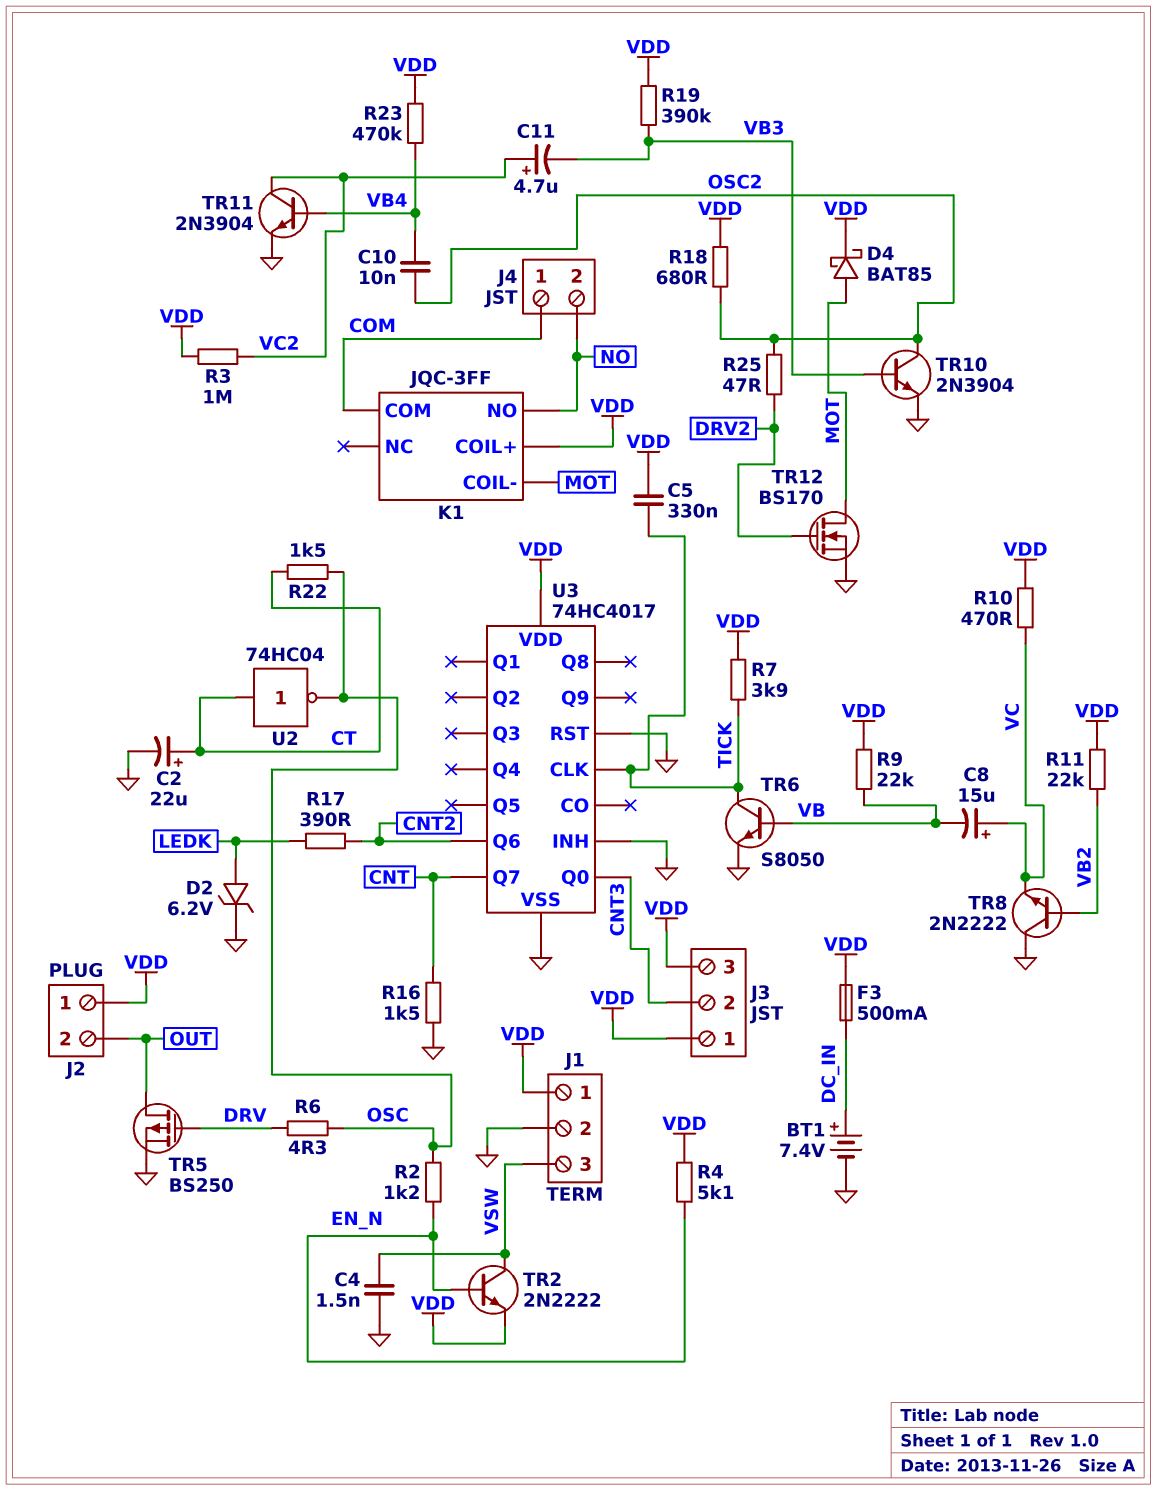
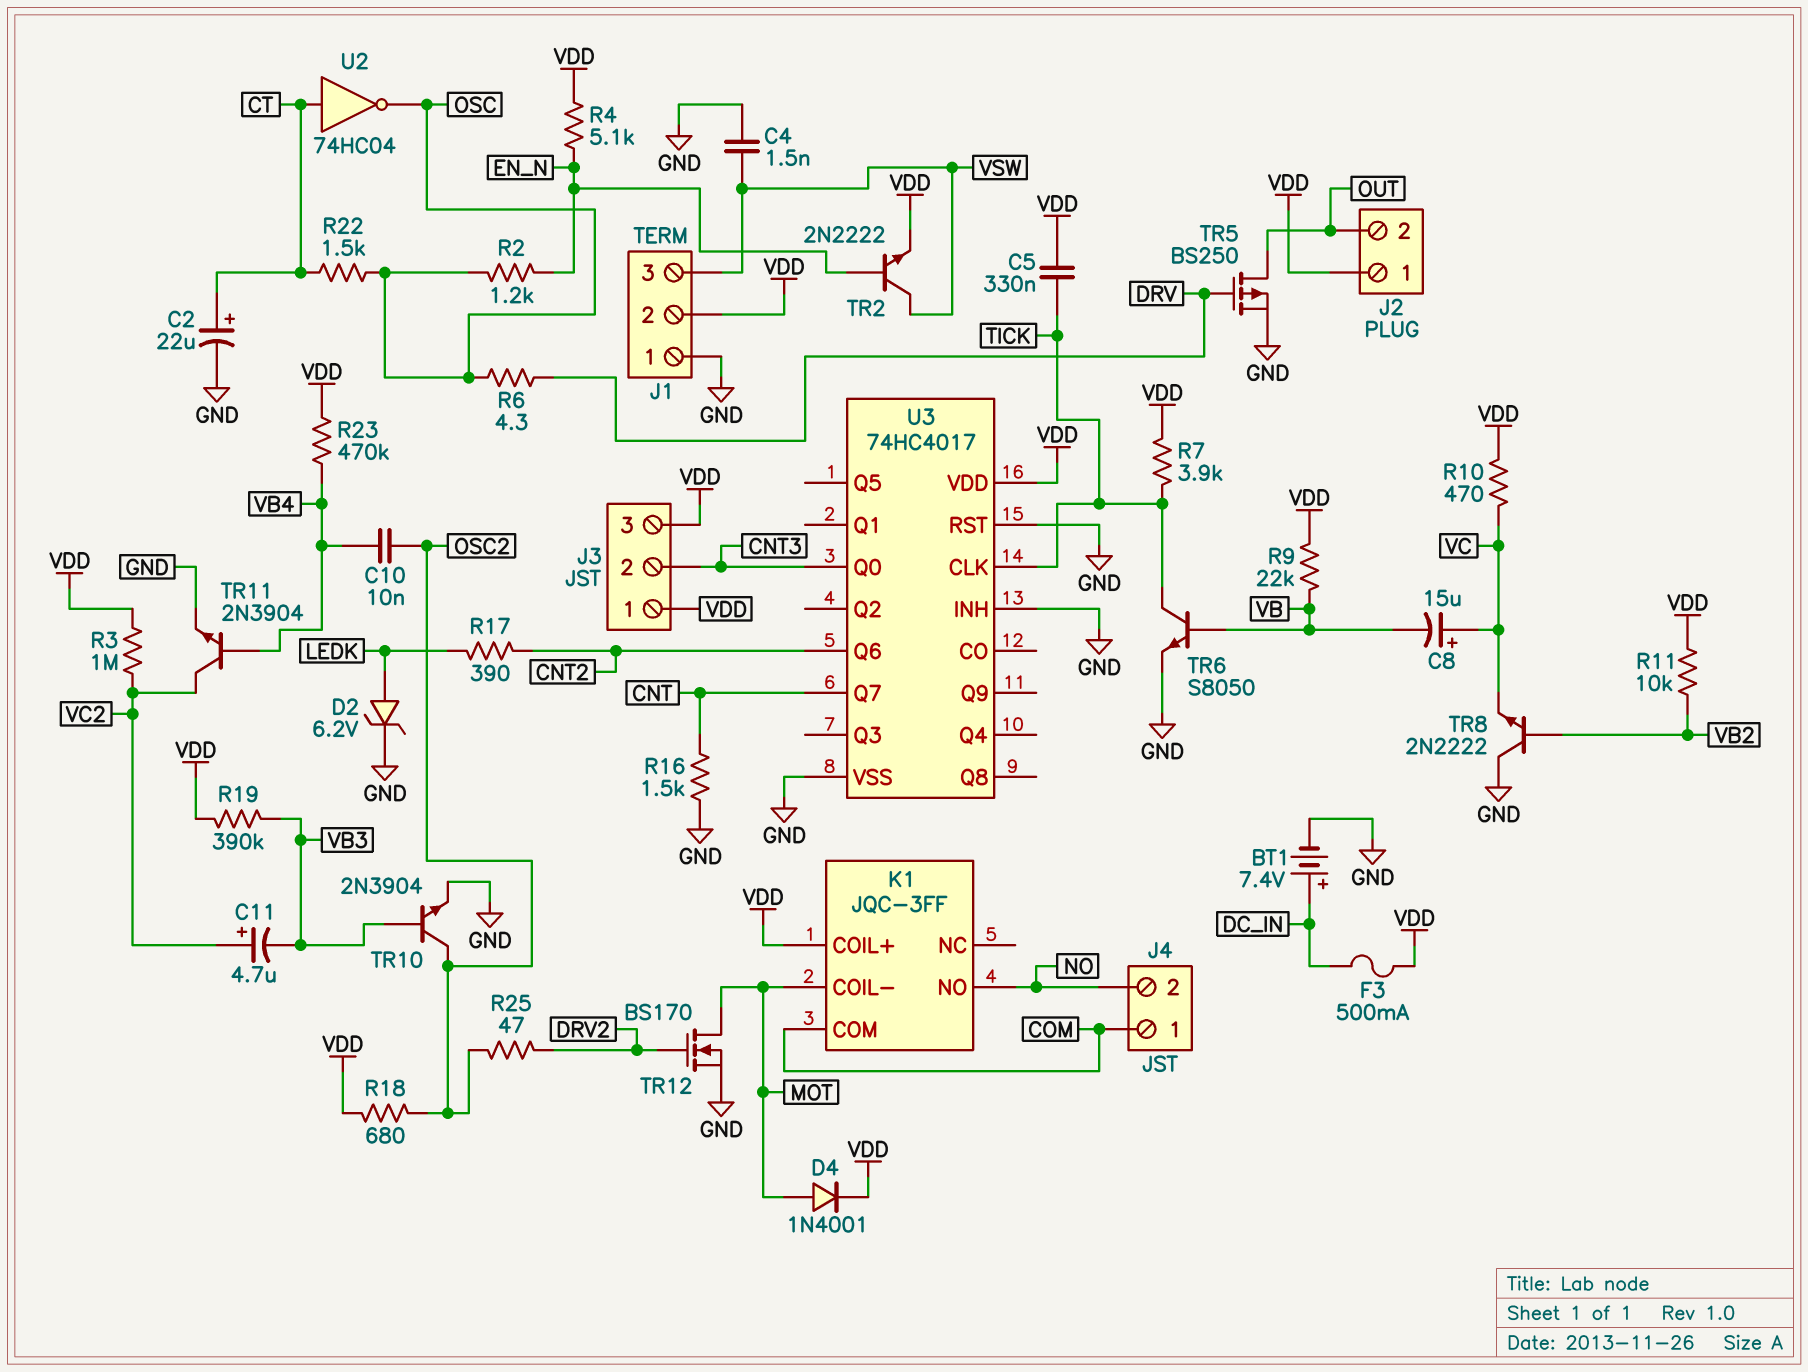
D4: schottky BAT85 (A MOT, K VDD) -> diode 1N4001 (A MOT, K VDD)
J1 pin 1: VDD -> GND
J1 pin 2: GND -> VDD
R11: 22k (VB2, VDD) -> 10k (VB2, VDD)

